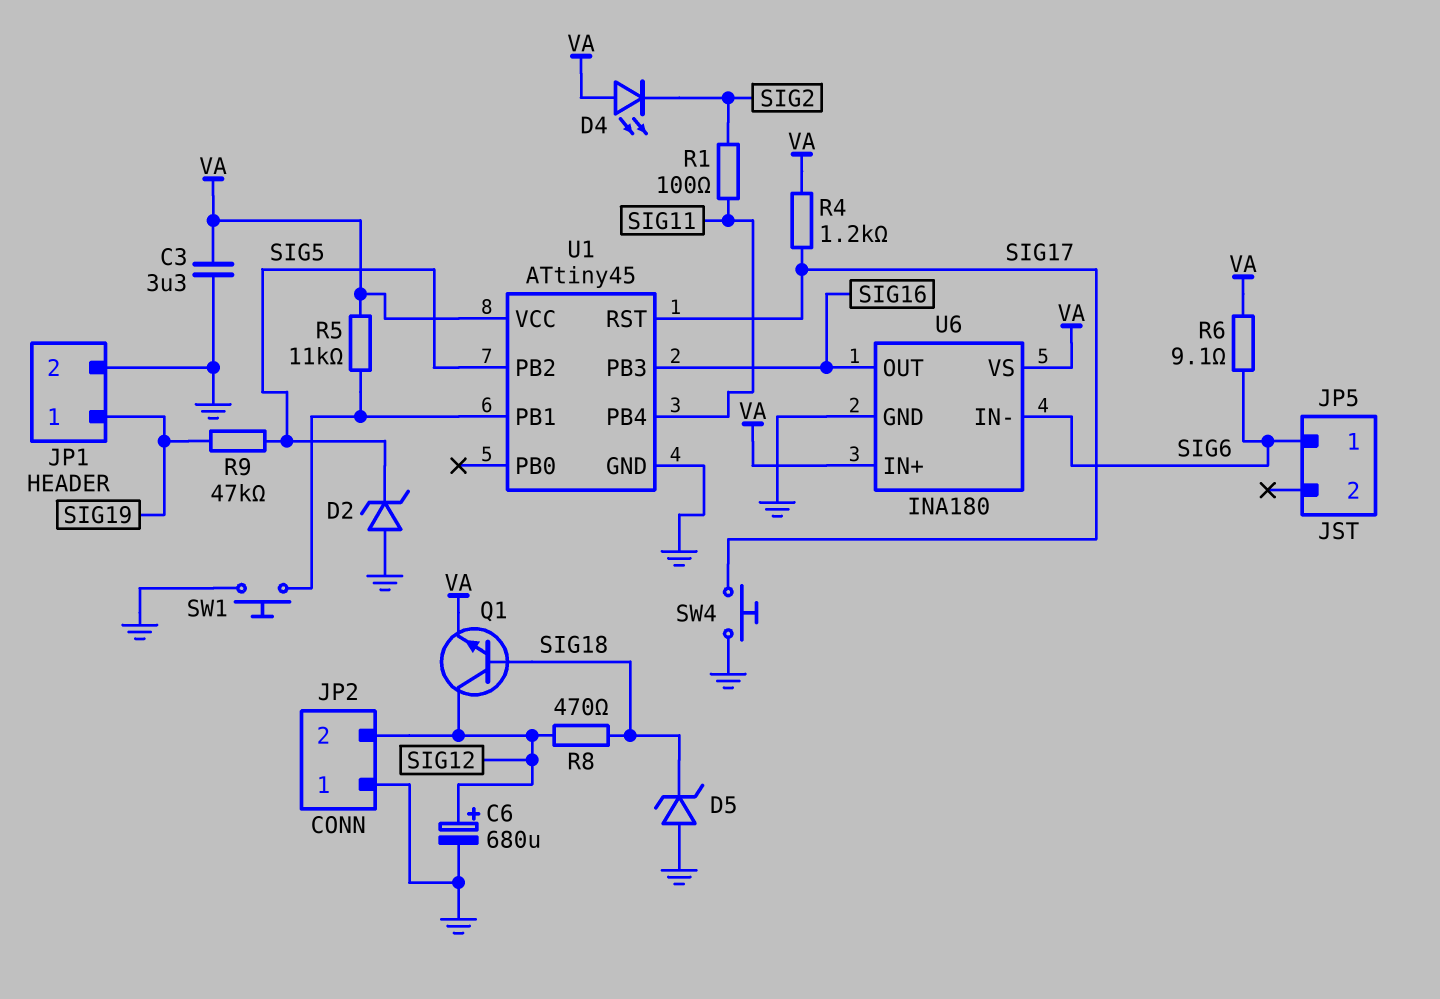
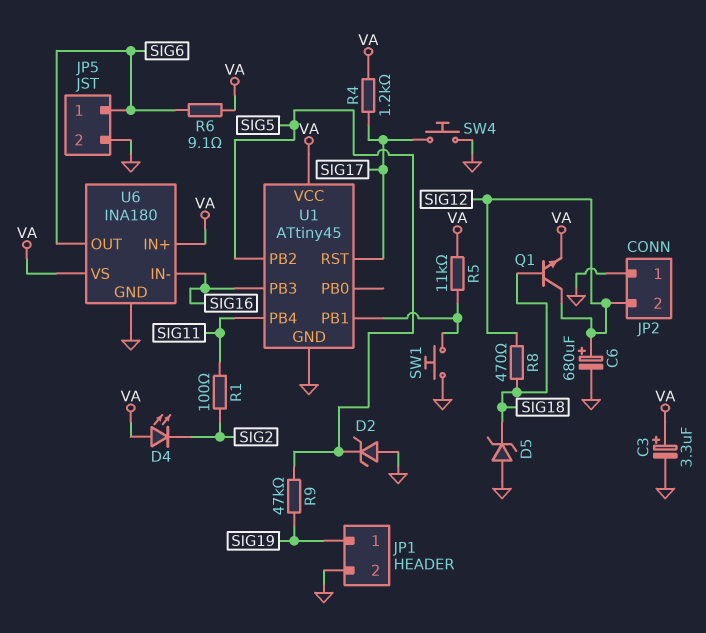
C3: 3.3uF (GND, VA) -> 3.3uF (plus VA, minus GND)
JP5 pin 2: none -> GND
U6 pin IN-: SIG6 -> SIG16
U6 pin OUT: SIG16 -> SIG6

